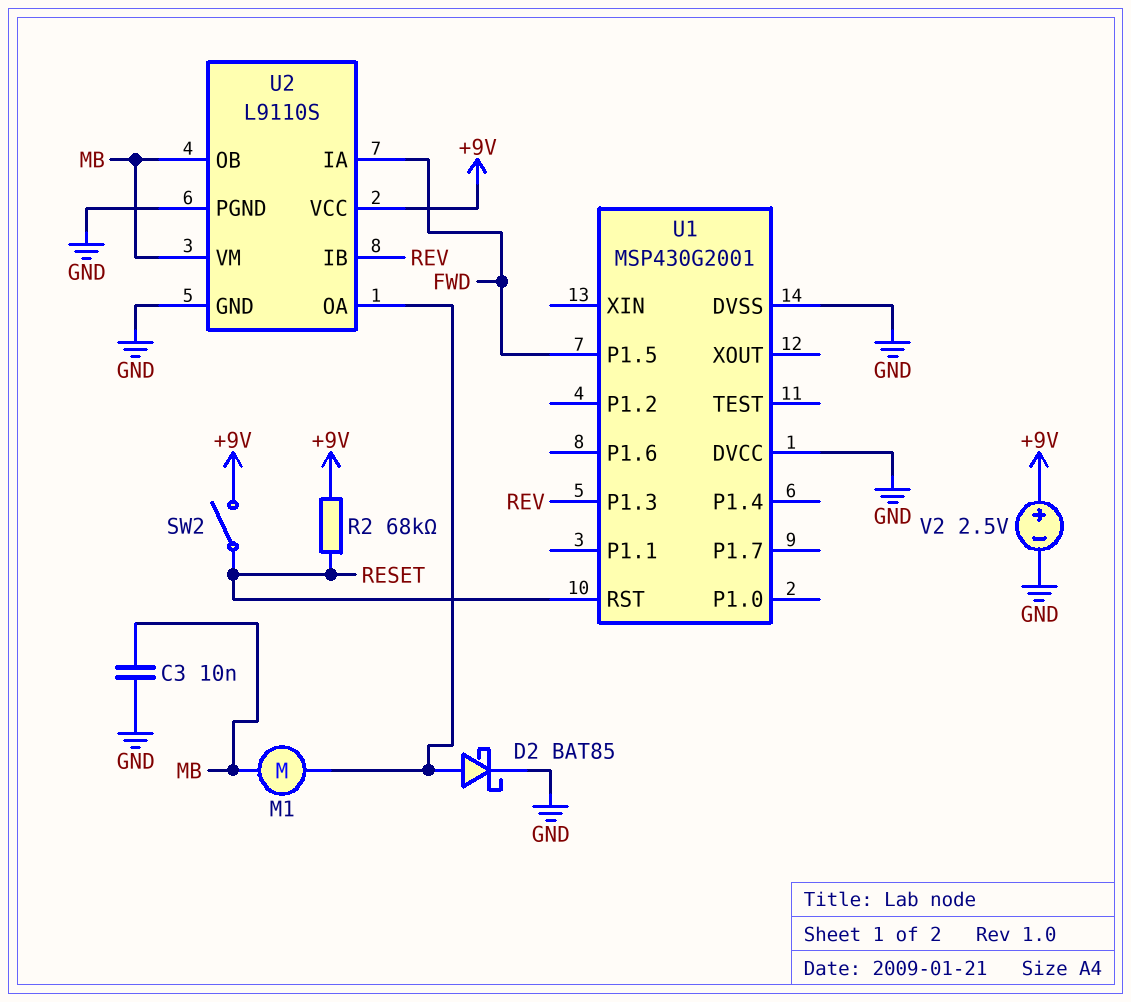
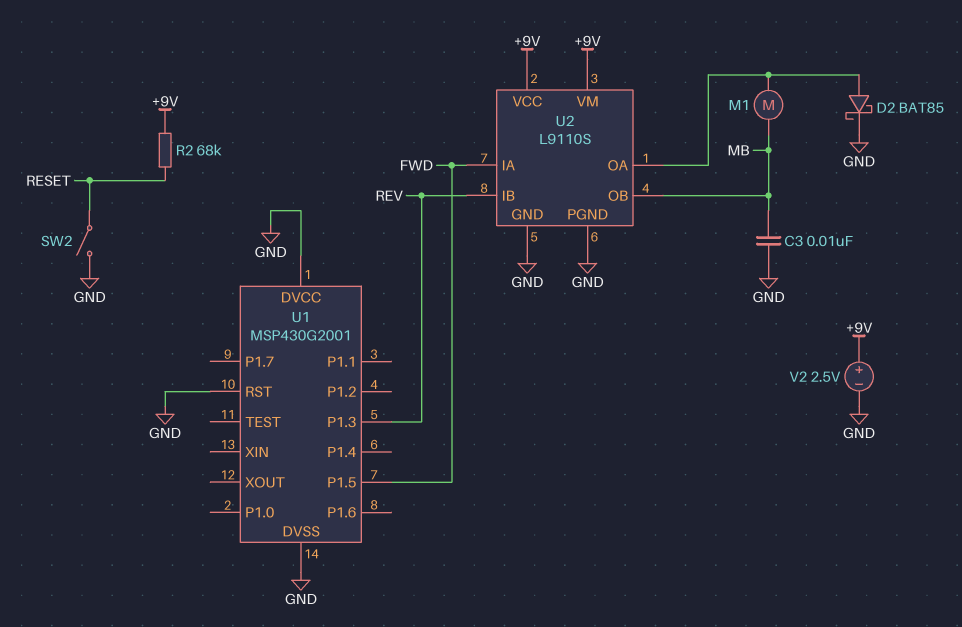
SW2: switch (+9V, RESET) -> switch (GND, RESET)
U1 pin RST: RESET -> GND
U2 pin VM: MB -> +9V

